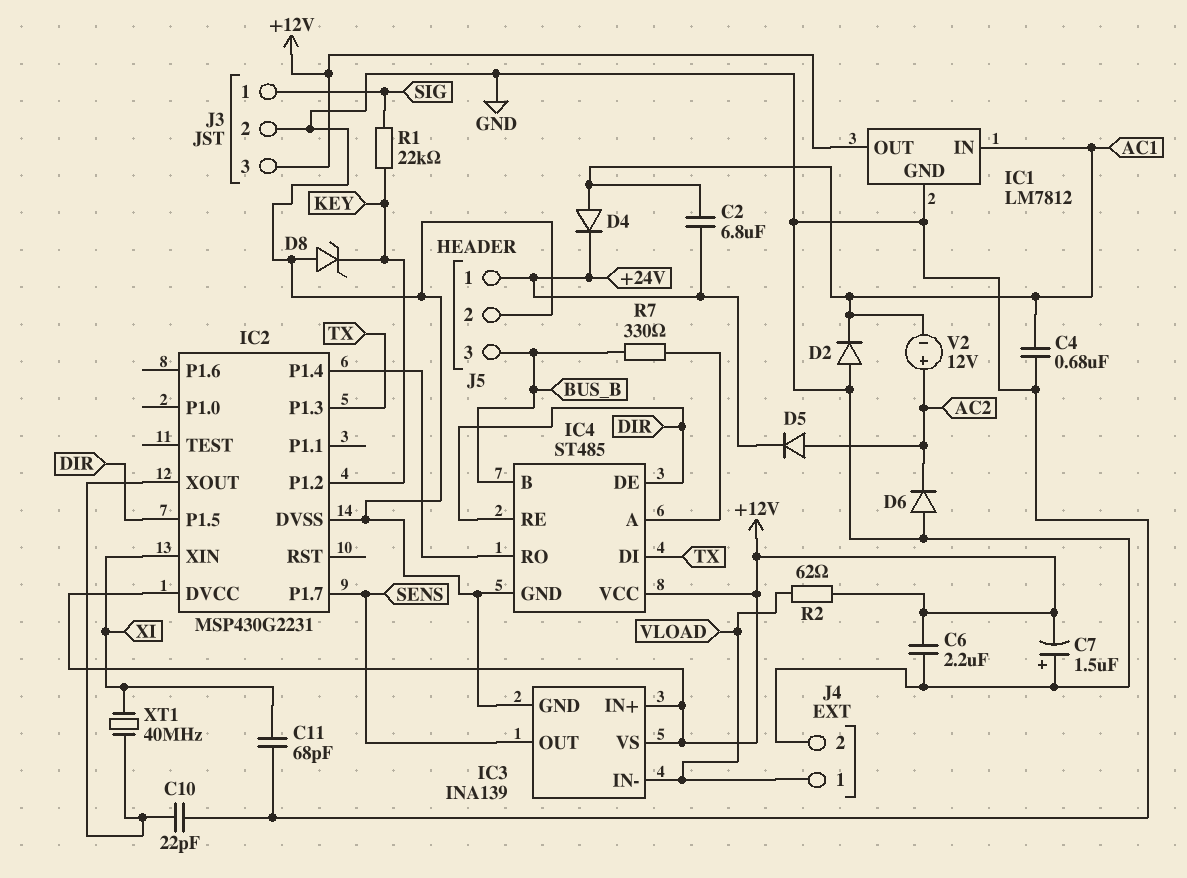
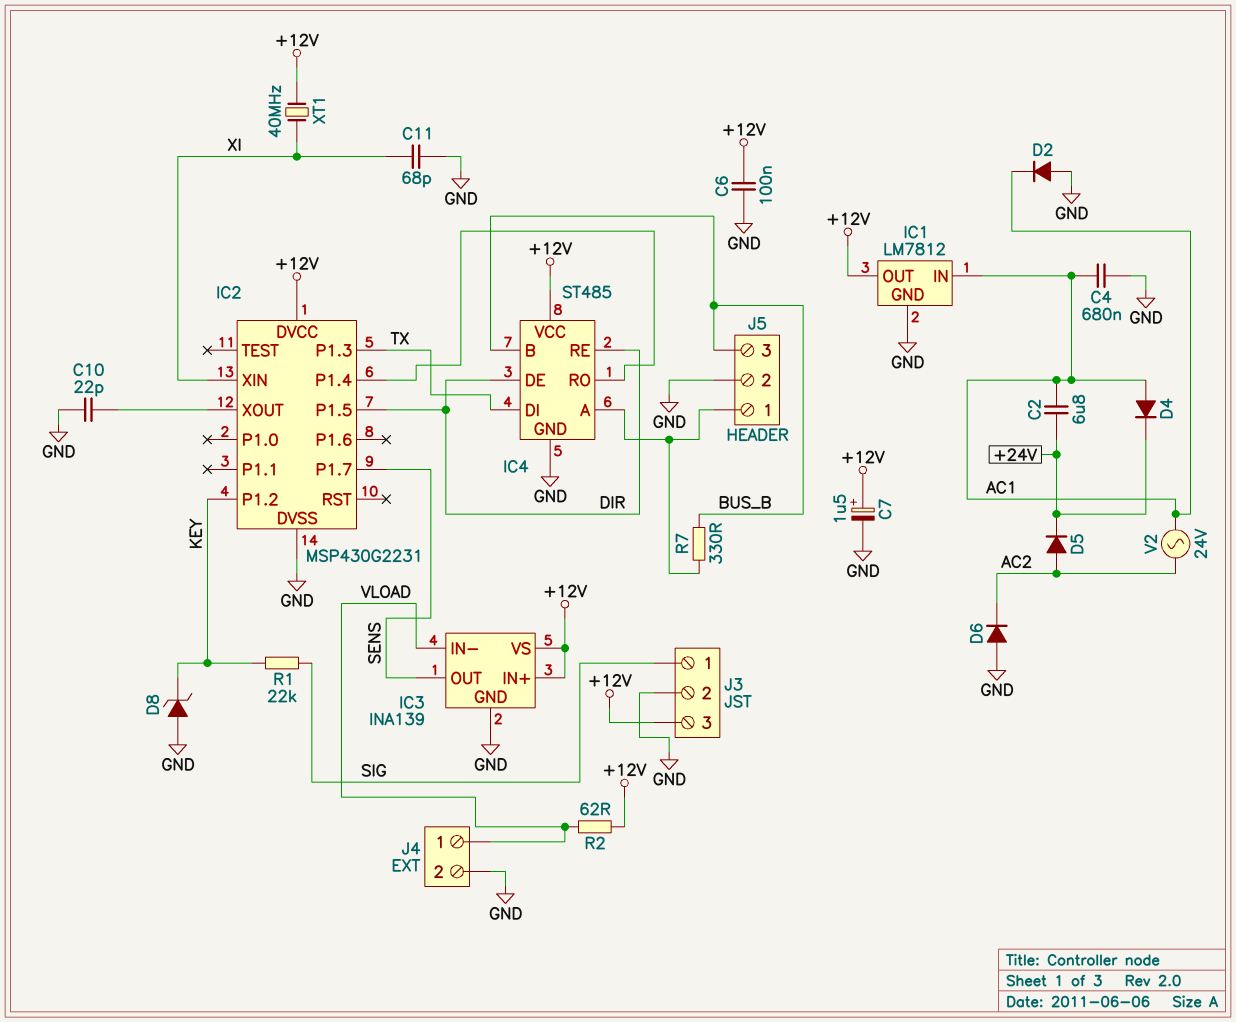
C6: 2.2uF (+12V, GND) -> 100nF (+12V, GND)
C7: 1.5uF (plus GND, minus +12V) -> 1.5uF (plus +12V, minus GND)
J5 pin 1: +24V -> IC4/A
V2: 12V (plus AC2, minus AC1) -> AC 24V (AC1, AC2)
XT1: 40MHz (IC2/XOUT, XI) -> 40MHz (+12V, XI)

